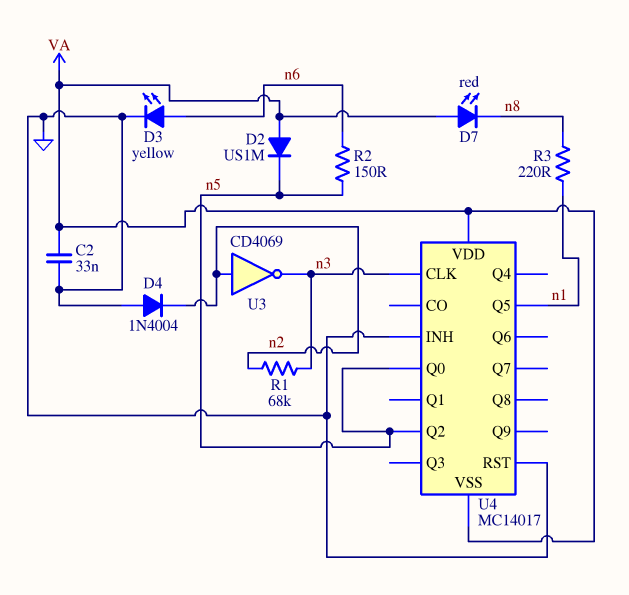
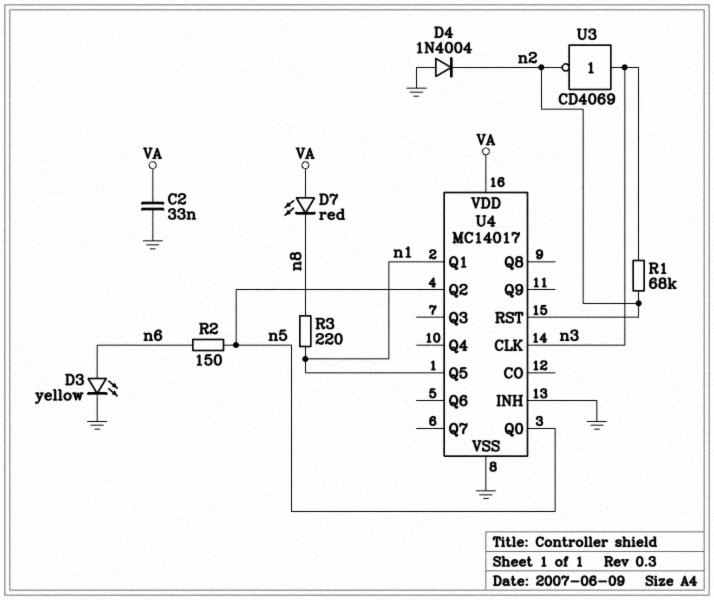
D2: diode US1M (A VA, K n5) -> none
U3: NOT CD4069 (in n2, out n3) -> NOT CD4069 (in n3, out n2)
U4 pin Q1: none -> n1
U4 pin RST: GND -> n2
U4 pin VSS: VA -> GND

